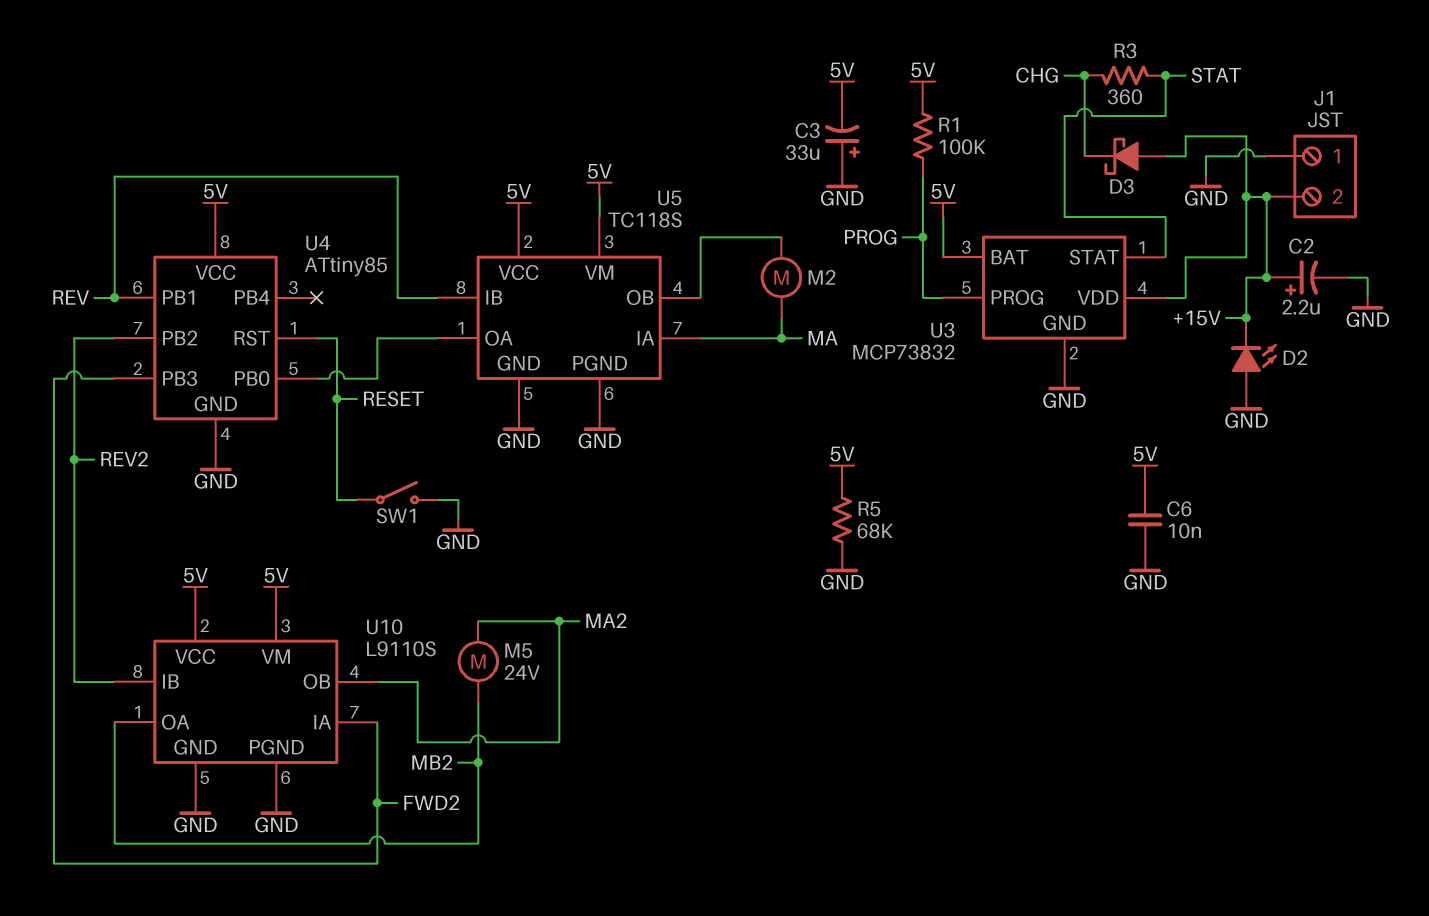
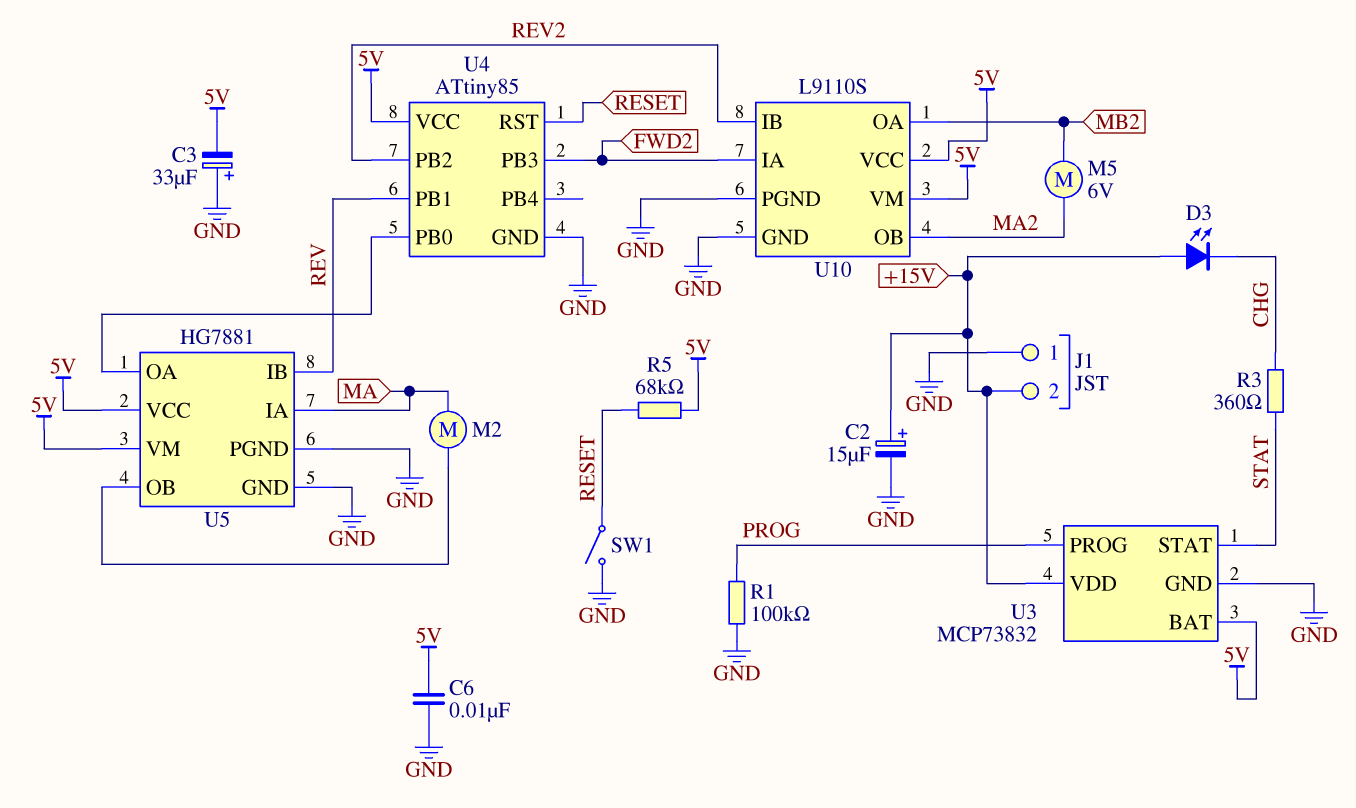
C2: 2.2uF (plus +15V, minus GND) -> 15uF (plus +15V, minus GND)
D2: LED (A GND, K +15V) -> none
D3: schottky (A +15V, K CHG) -> LED (A +15V, K CHG)
M5: motor 24V (MA2, MB2) -> motor 6V (MA2, MB2)
R1: 100k (5V, PROG) -> 100k (GND, PROG)
R5: 68k (5V, GND) -> 68k (5V, RESET)
U5: TC118S -> HG7881

